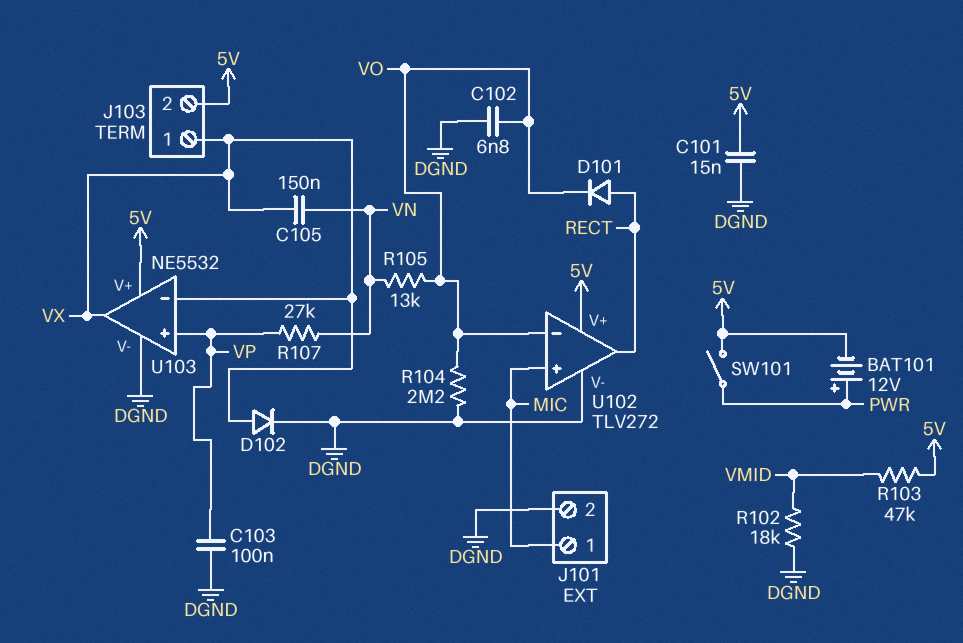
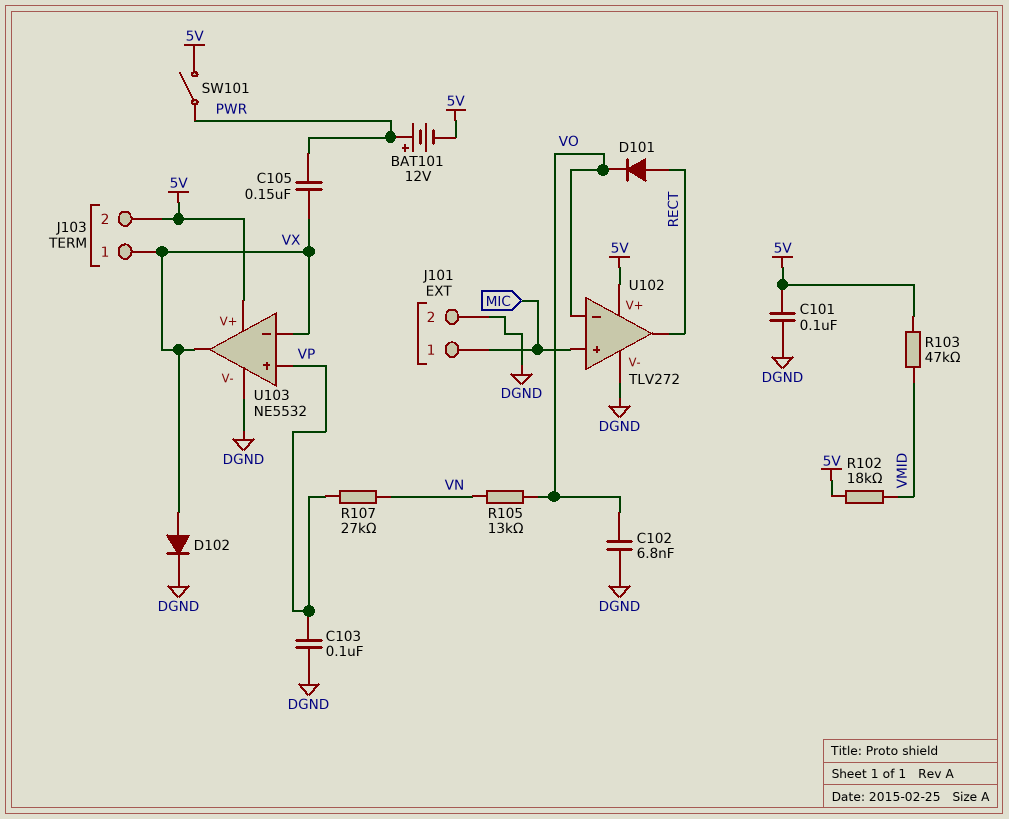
C101: 15nF (5V, DGND) -> 100nF (5V, DGND)
C105: 150nF (VN, VX) -> 150nF (PWR, VX)
R102: 18k (DGND, VMID) -> 18k (5V, VMID)
R104: 2.2M (DGND, VO) -> none

